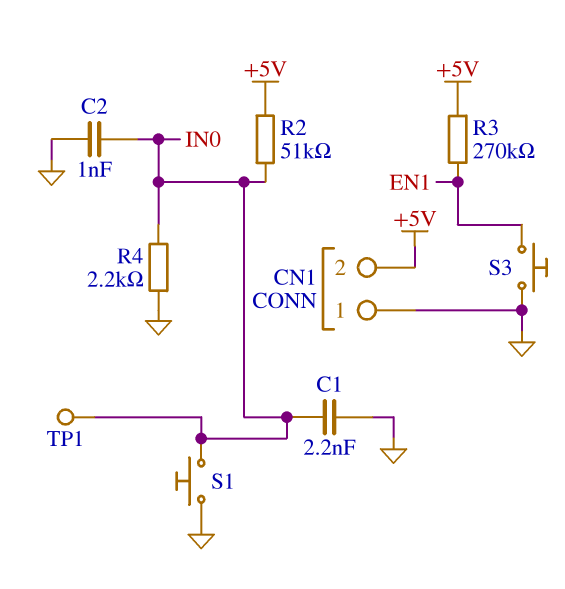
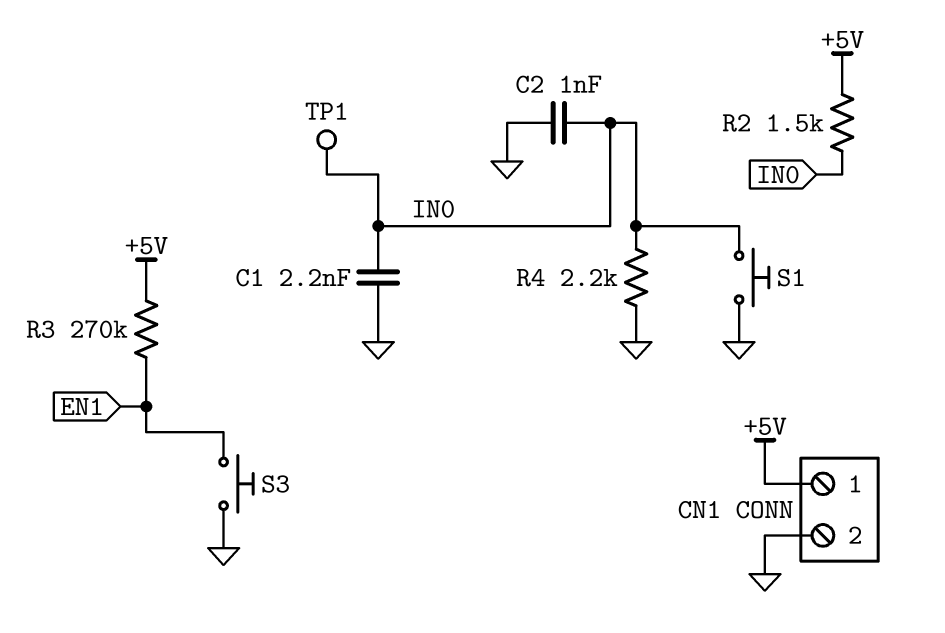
CN1 pin 1: GND -> +5V
CN1 pin 2: +5V -> GND
R2: 51k (+5V, IN0) -> 1.5k (+5V, IN0)

